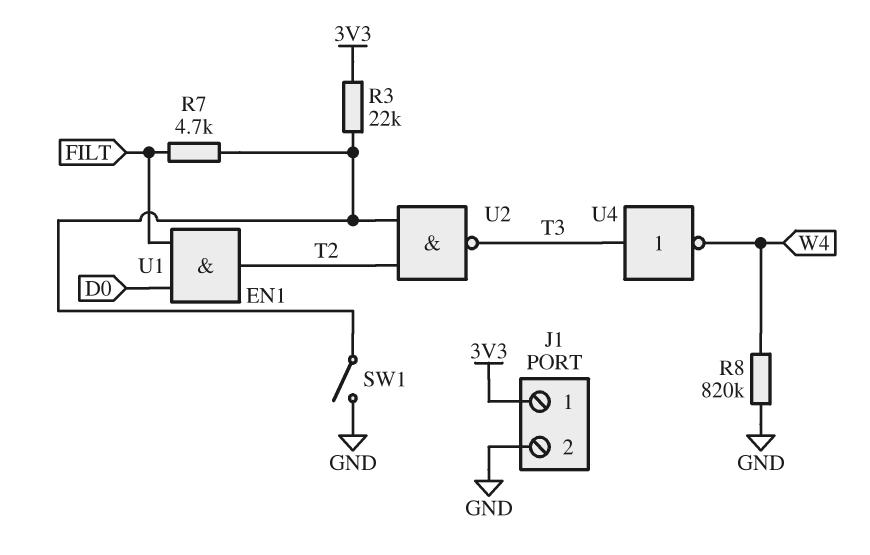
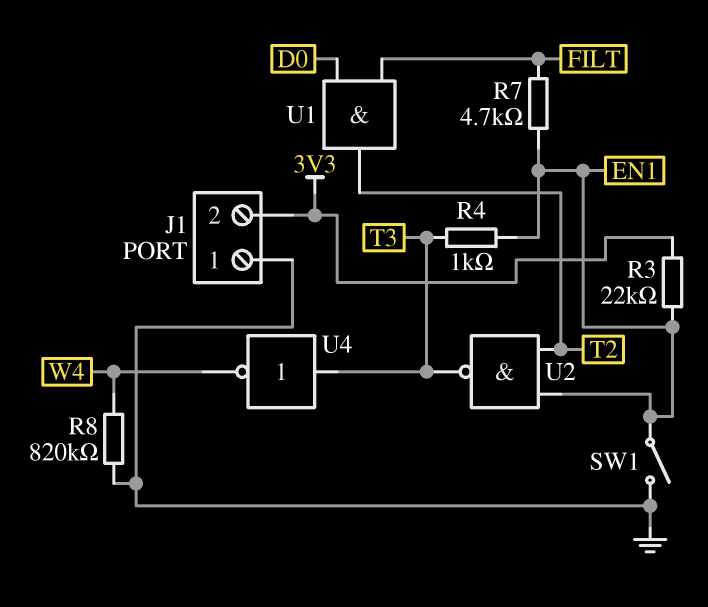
J1 pin 1: 3V3 -> GND
J1 pin 2: GND -> 3V3
R4: none -> 1k (EN1, T3)

